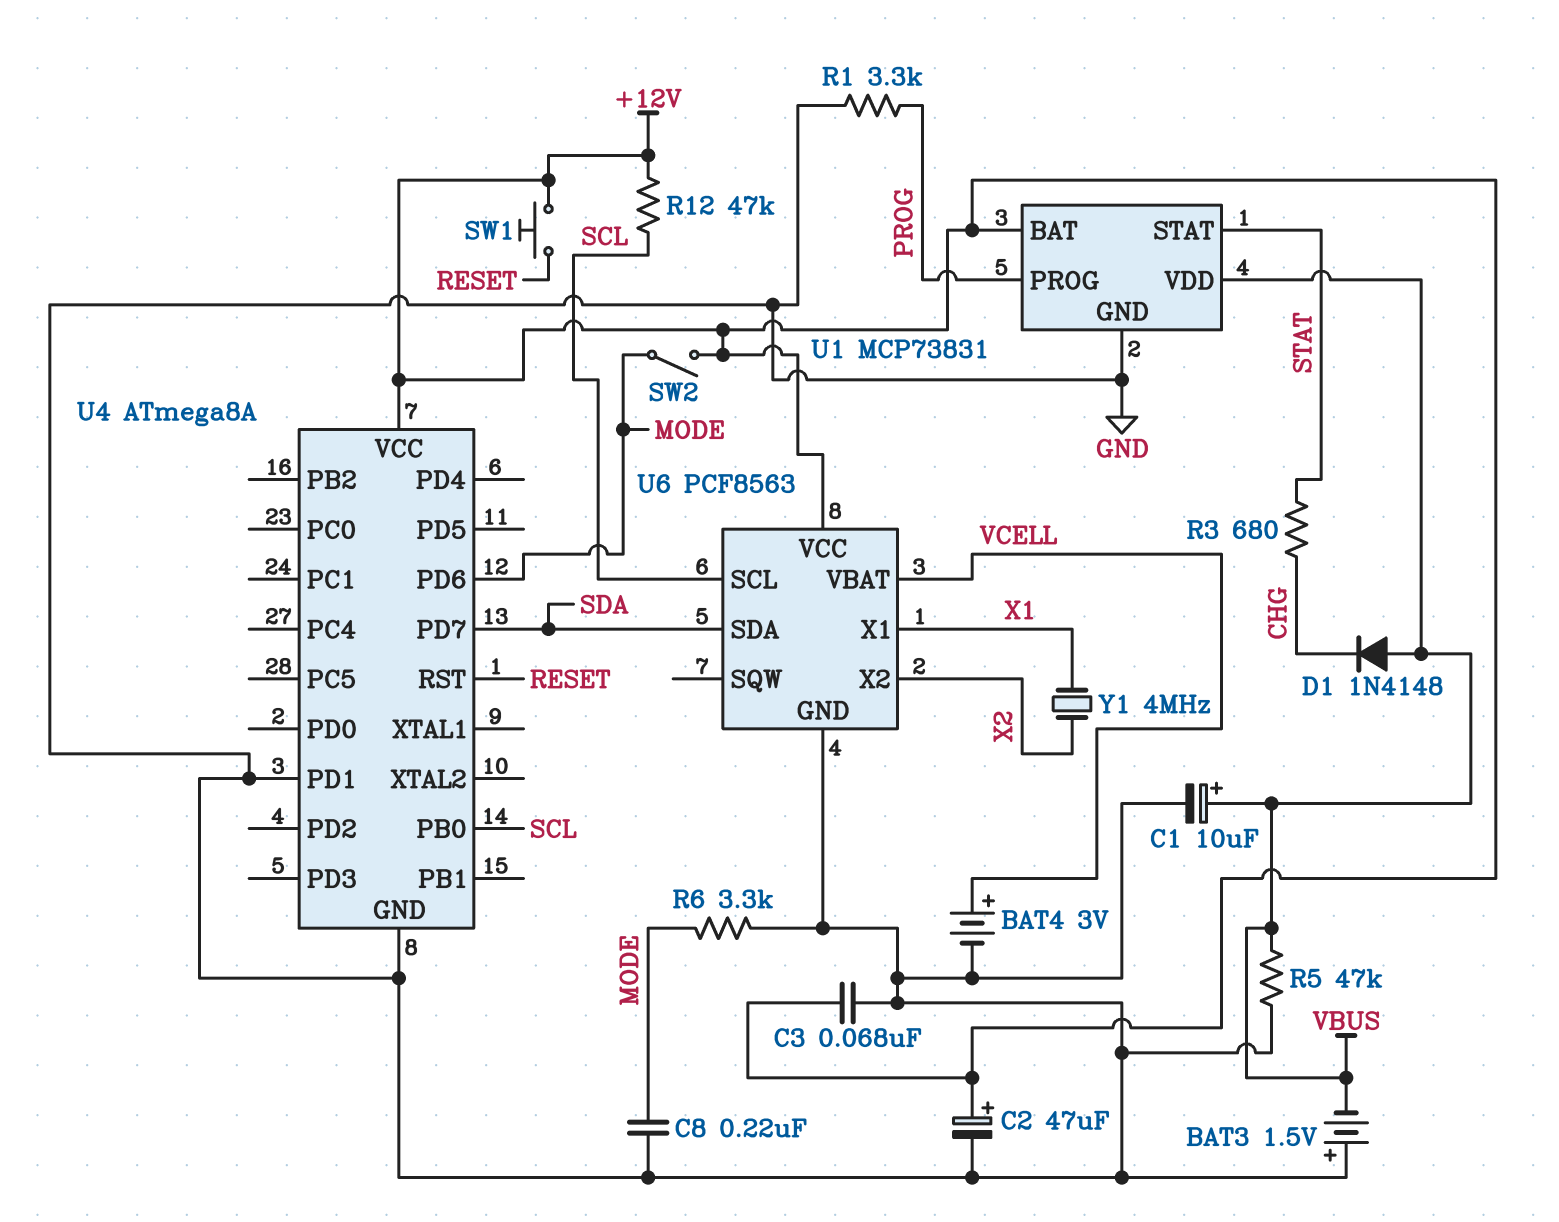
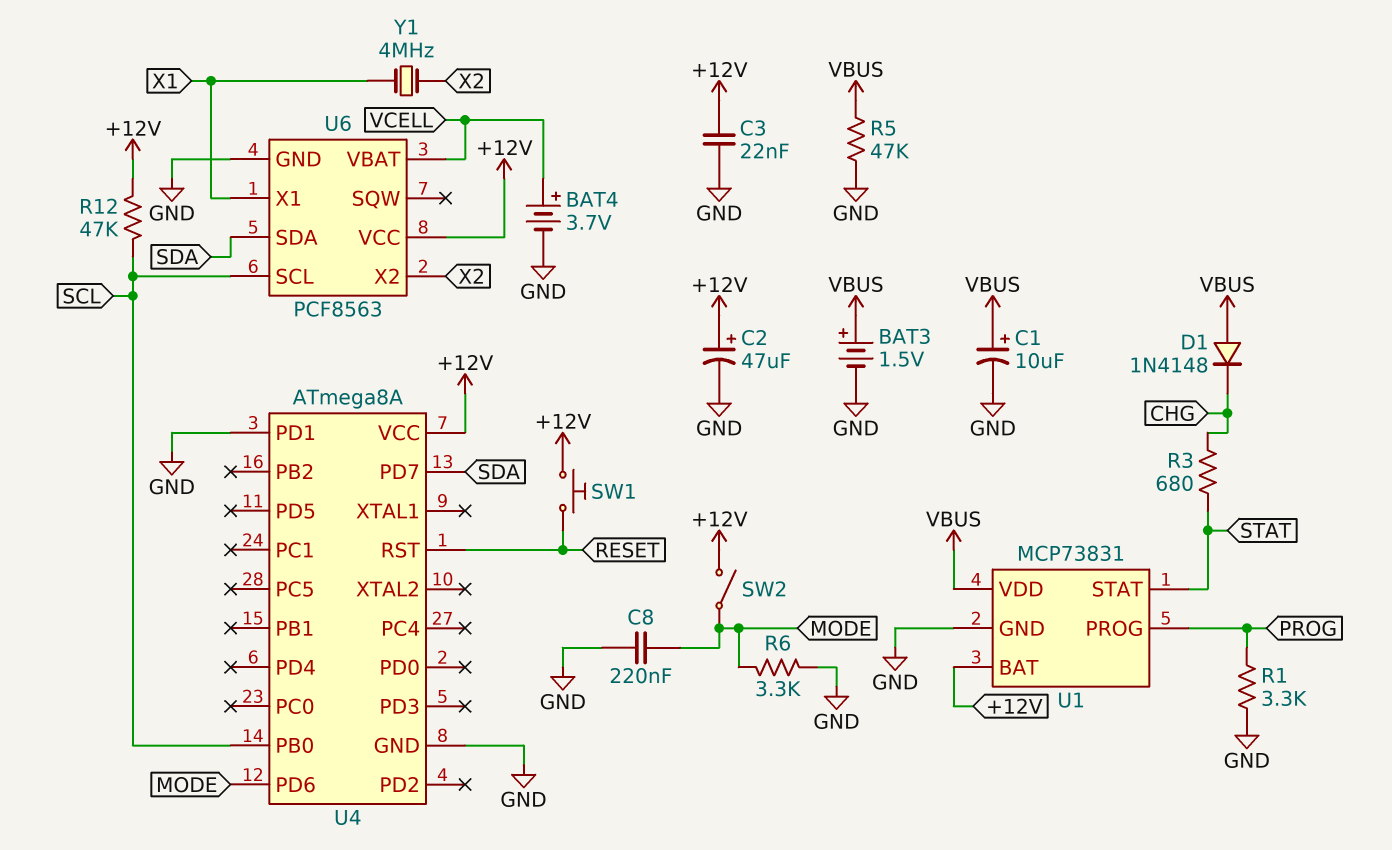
BAT3: 1.5V (plus GND, minus VBUS) -> 1.5V (plus VBUS, minus GND)
BAT4: 3V (plus VCELL, minus GND) -> 3.7V (plus VCELL, minus GND)
C3: 68nF (+12V, GND) -> 22nF (+12V, GND)

